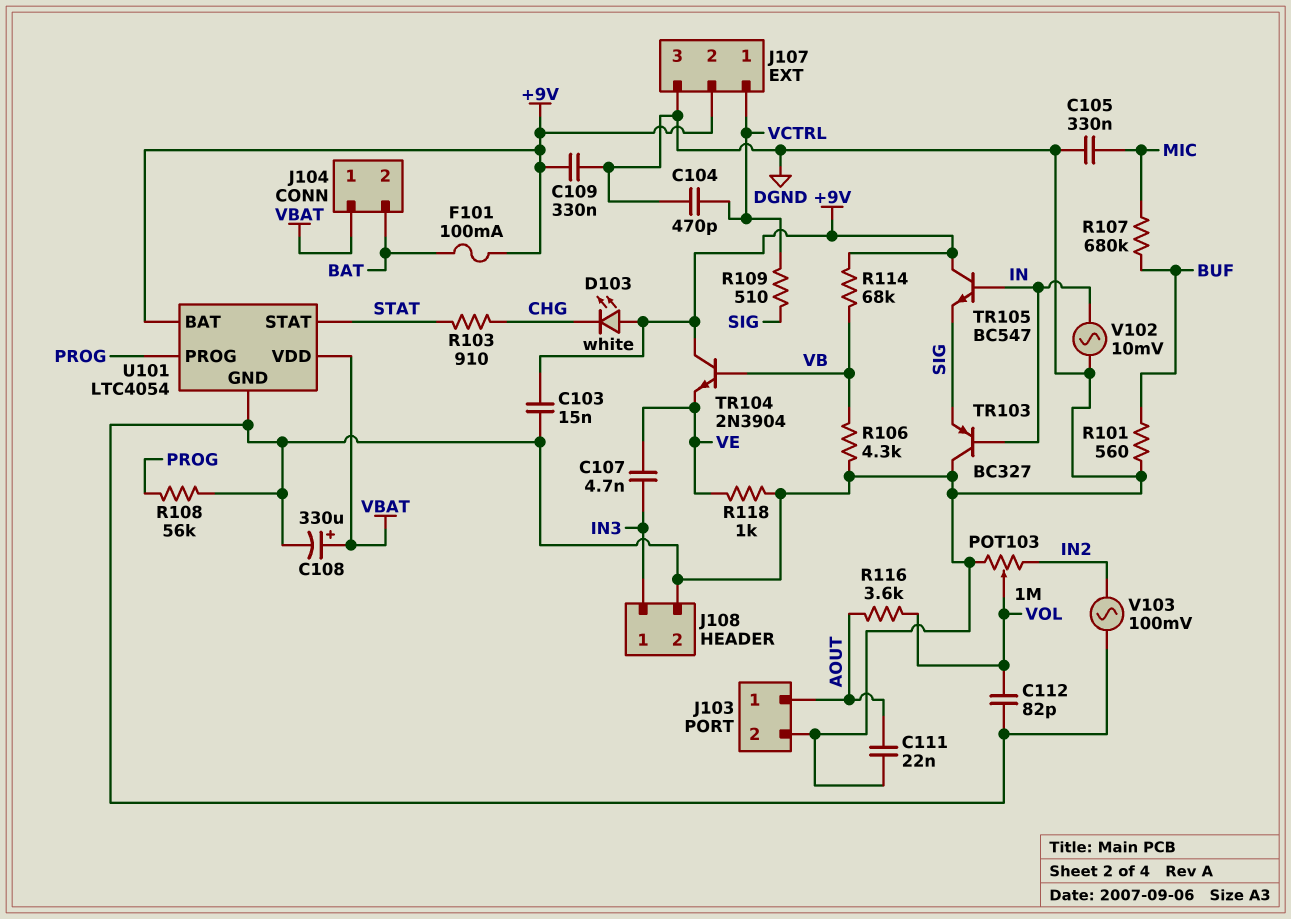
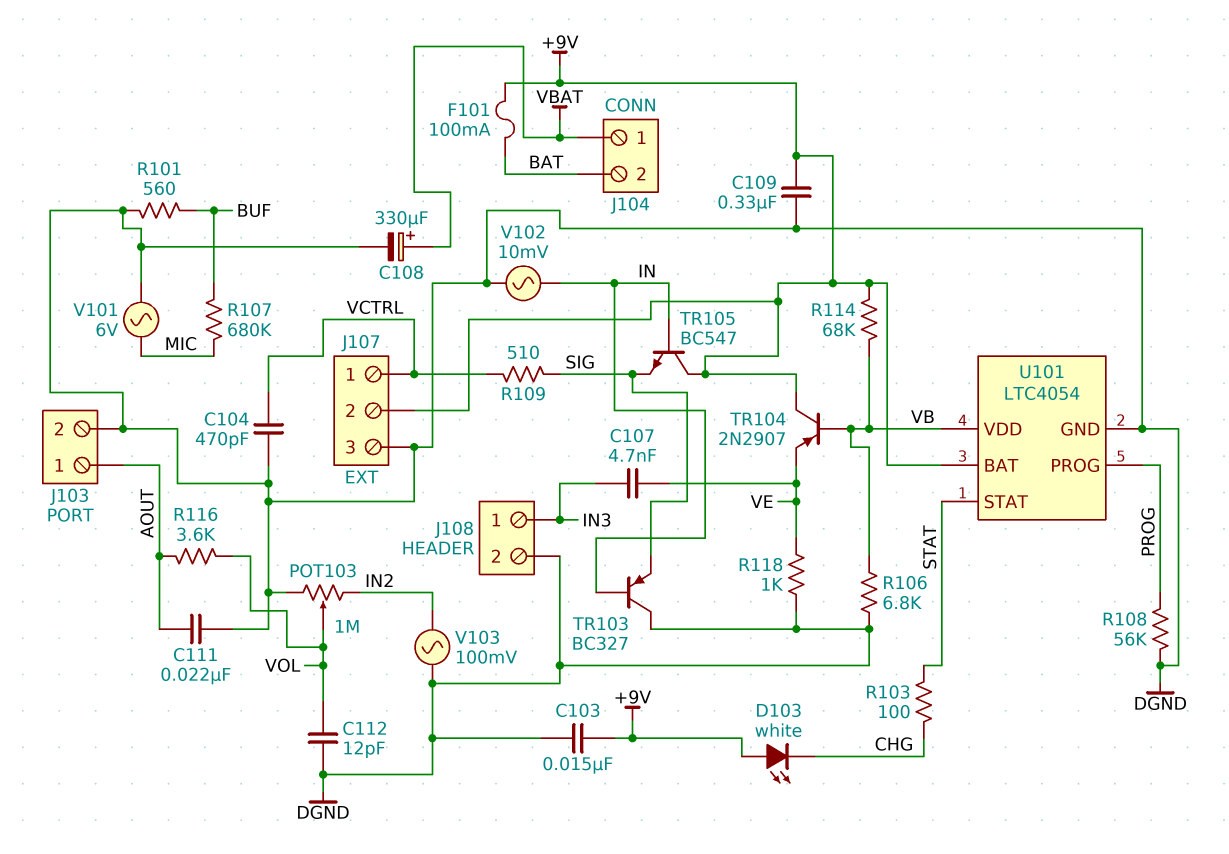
C105: 330nF (DGND, MIC) -> none
C112: 82pF (DGND, VOL) -> 12pF (DGND, VOL)
R103: 910 (CHG, STAT) -> 100 (CHG, STAT)
R106: 4.3k (DGND, VB) -> 6.8k (DGND, VB)
TR104: NPN 2N3904 (B VB, C +9V, E VE) -> PNP 2N2907 (B VB, C +9V, E VE)
U101 pin VDD: VBAT -> VB
V101: none -> AC 6V (DGND, MIC)

